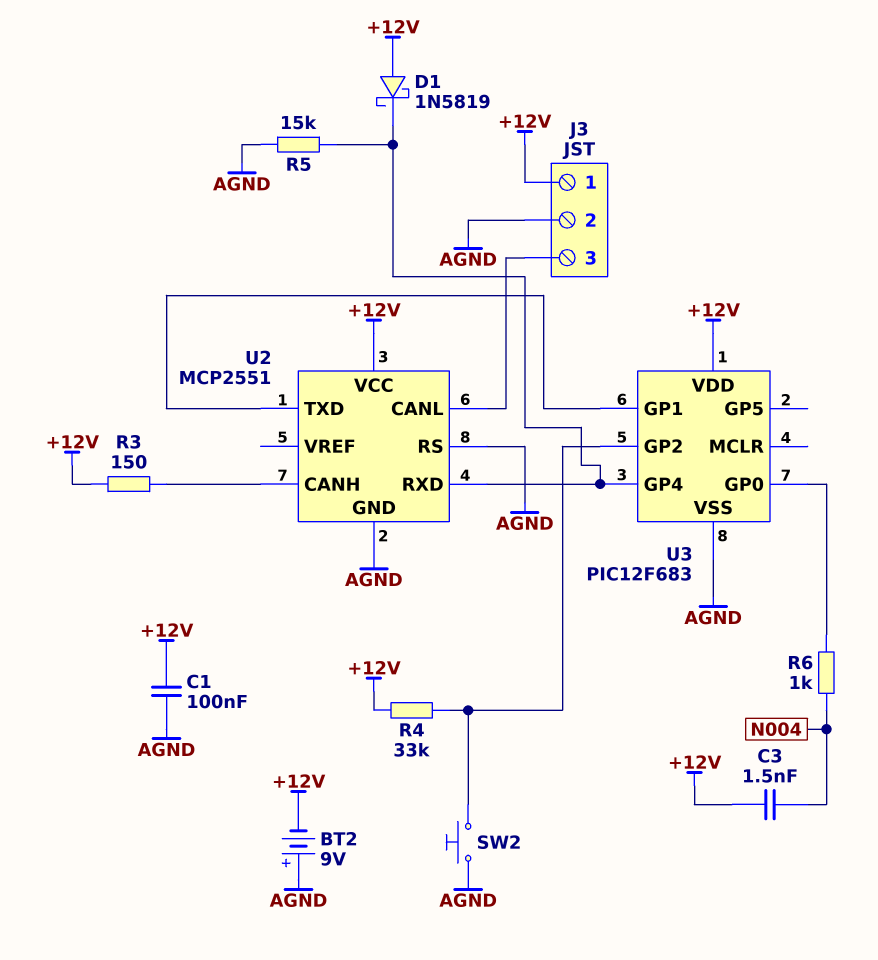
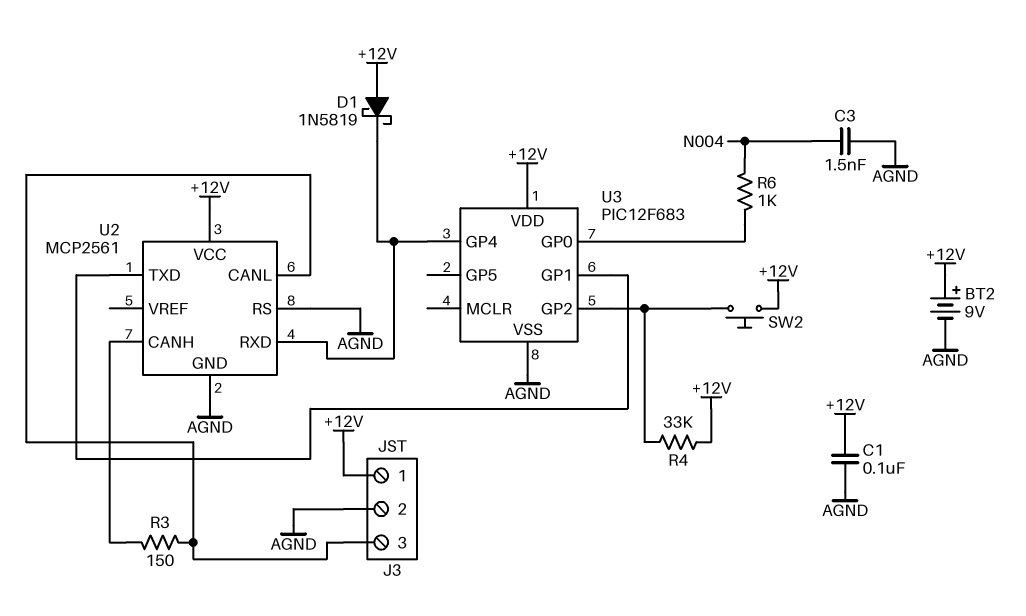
BT2: 9V (plus AGND, minus +12V) -> 9V (plus +12V, minus AGND)
C3: 1.5nF (+12V, N004) -> 1.5nF (AGND, N004)
R3: 150 (+12V, U2/CANH) -> 150 (J3/3, U2/CANH)
R5: 15k (AGND, U2/RXD) -> none
SW2: button (AGND, U3/GP2) -> button (+12V, U3/GP2)
U2: MCP2551 -> MCP2561

